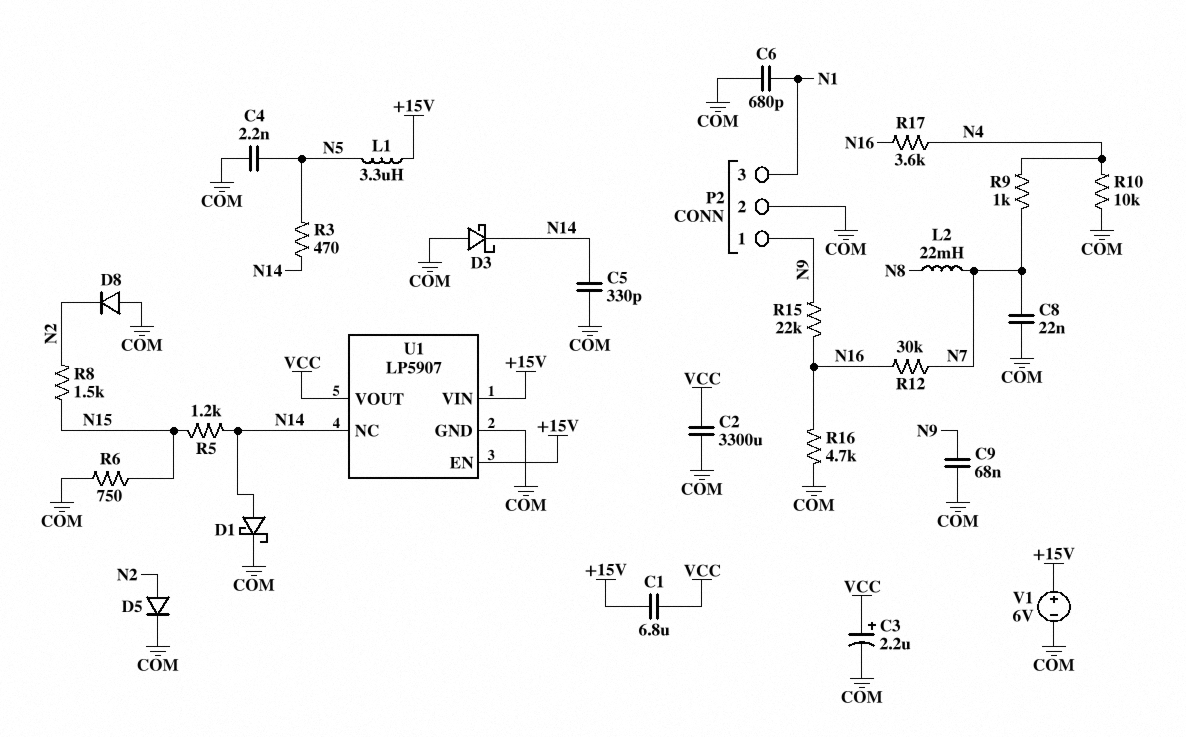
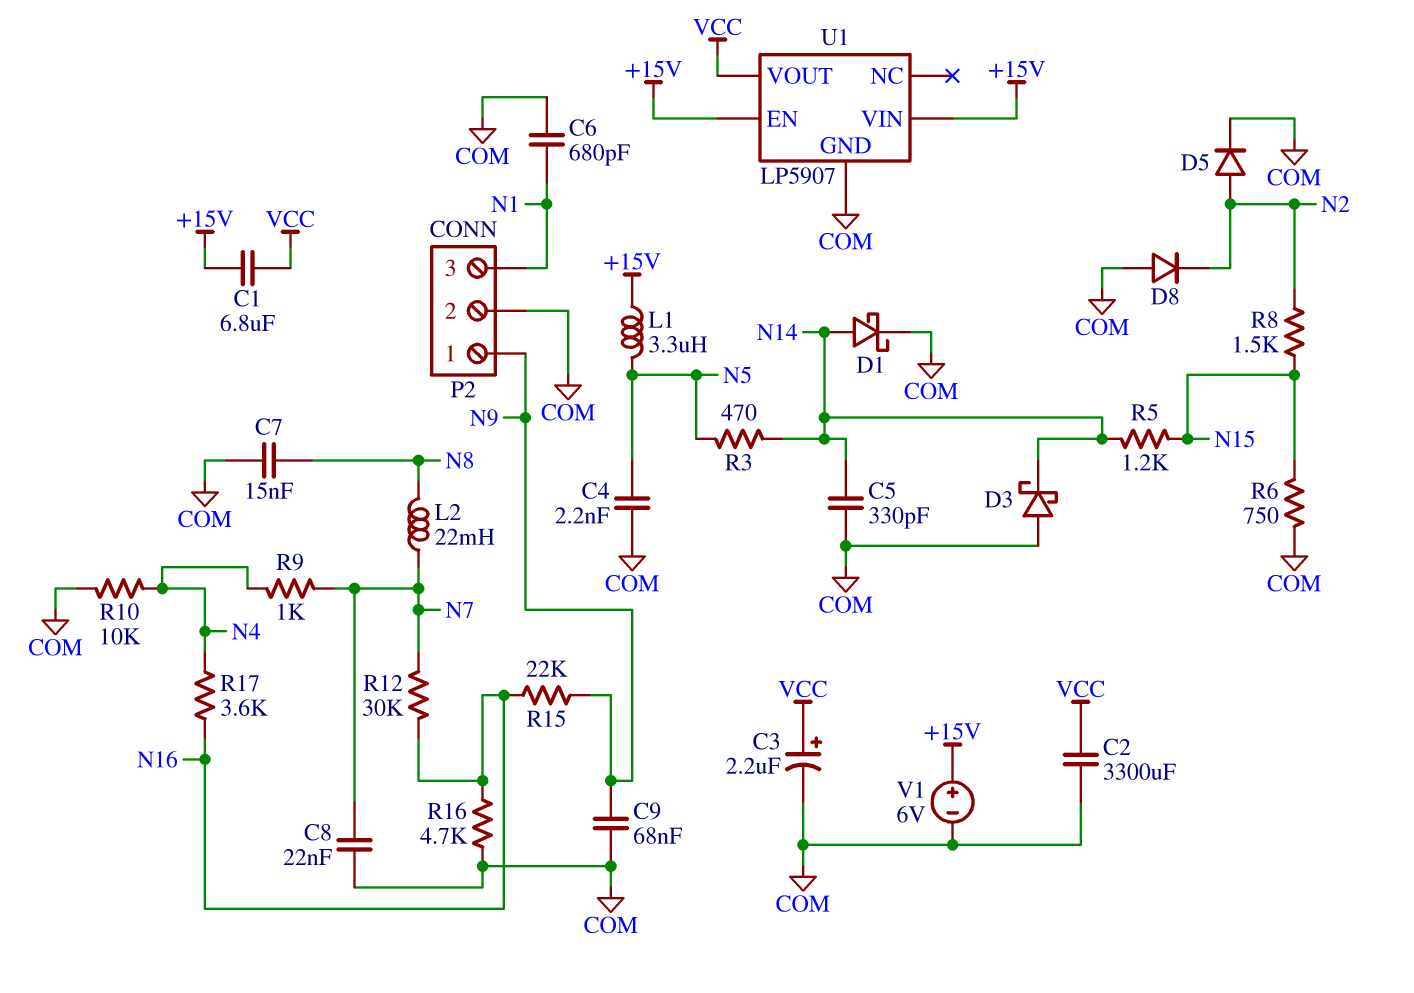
C7: none -> 15nF (COM, N8)
U1 pin NC: N14 -> none

